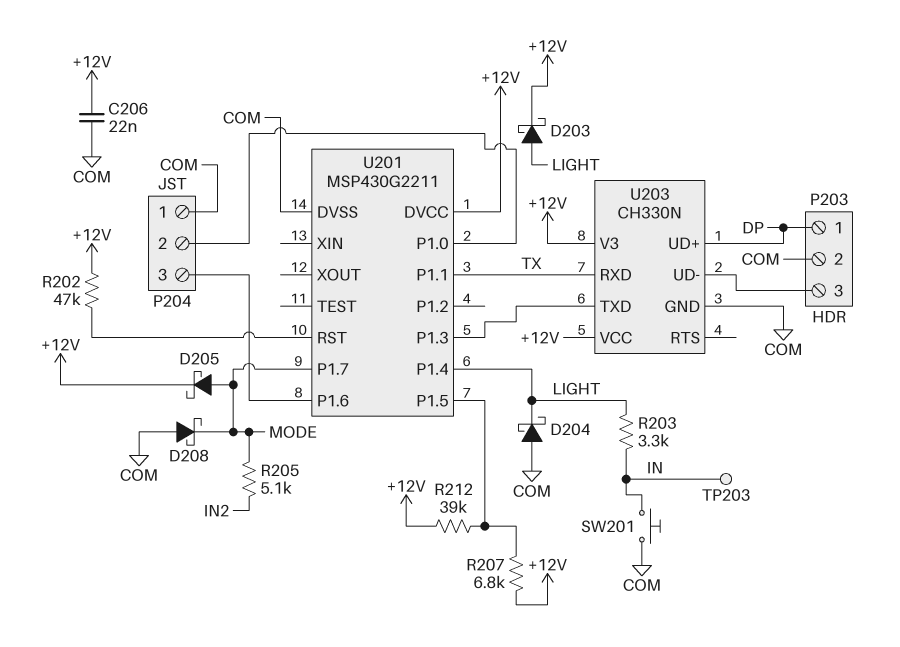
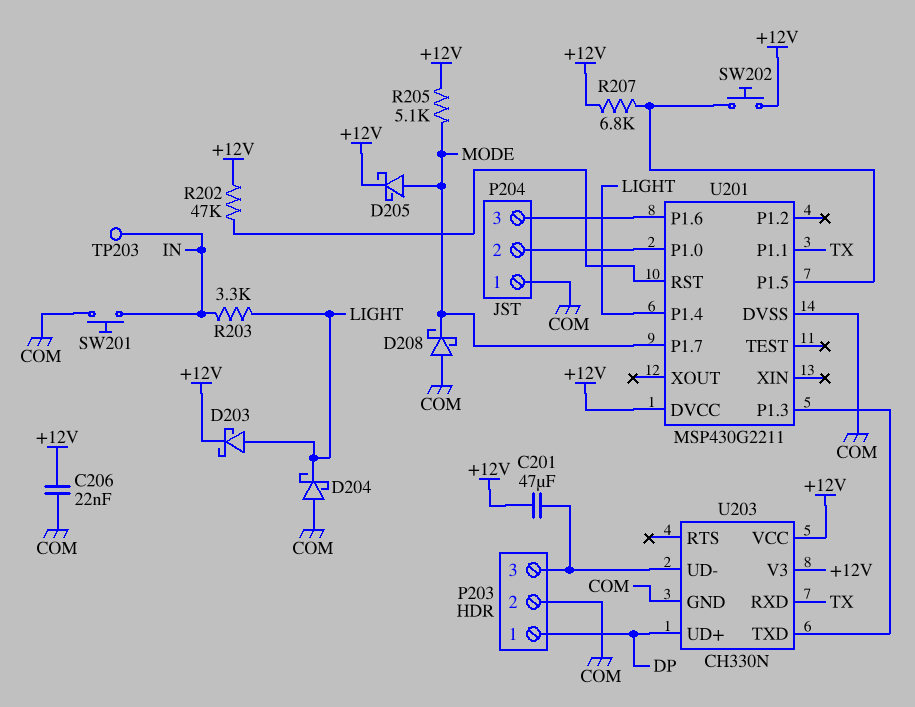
C201: none -> 47uF (+12V, P203/3)
R205: 5.1k (IN2, MODE) -> 5.1k (+12V, MODE)
R212: 39k (+12V, U201/P1.5) -> none
SW202: none -> button (+12V, U201/P1.5)

